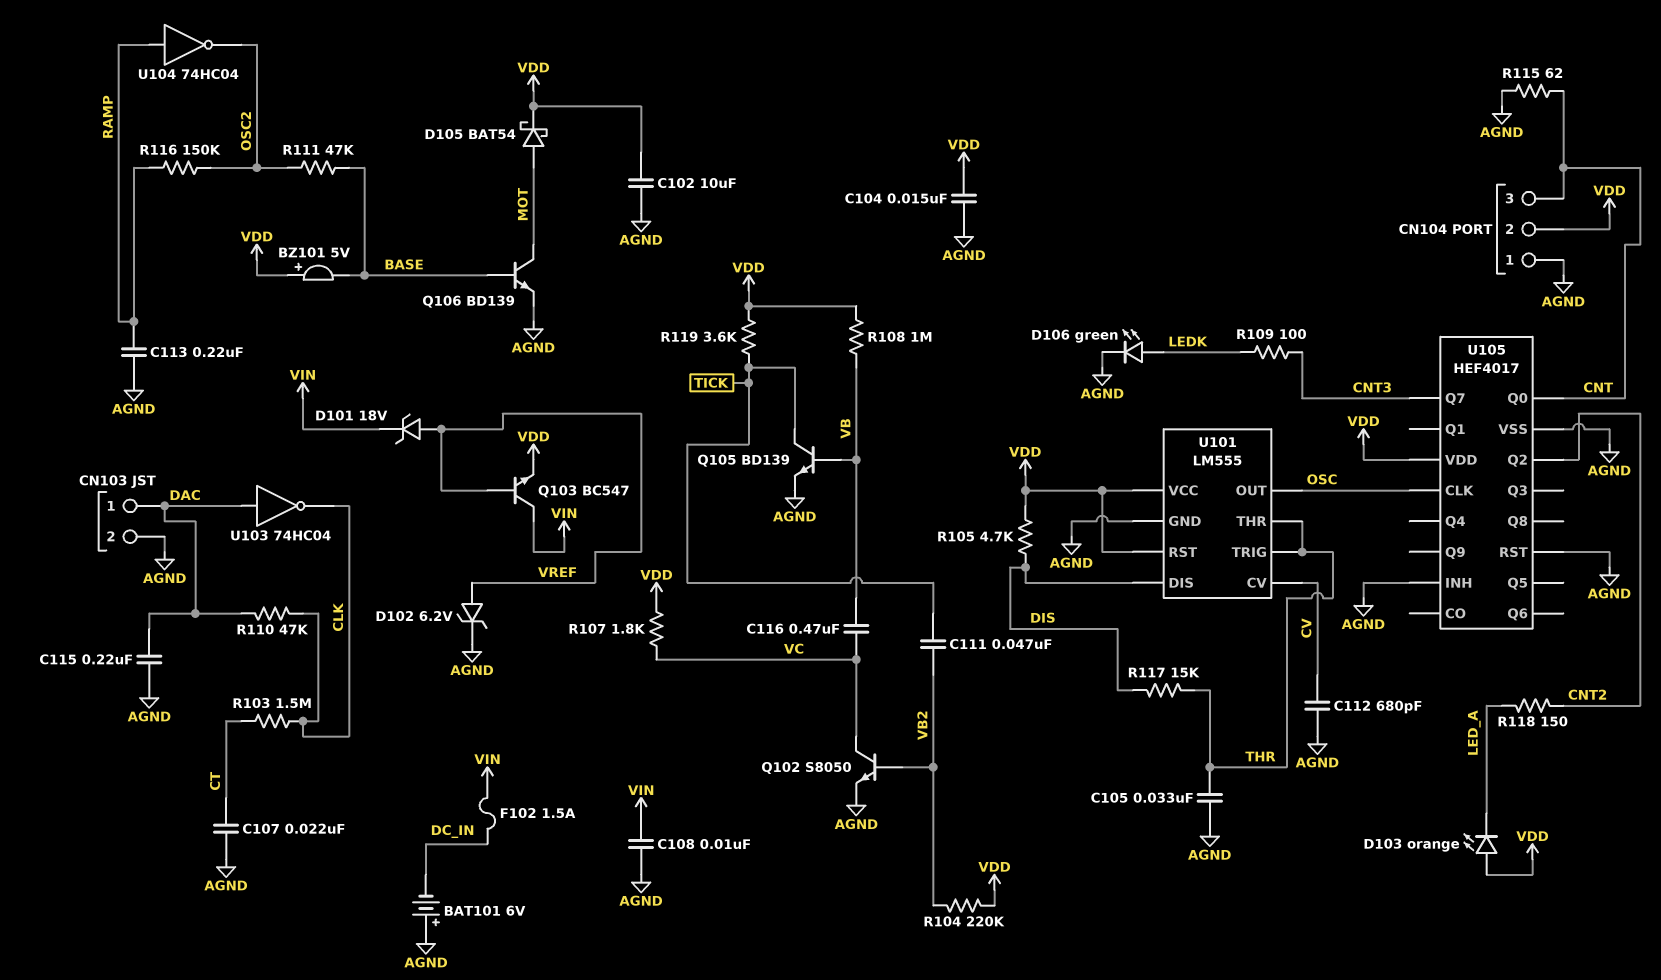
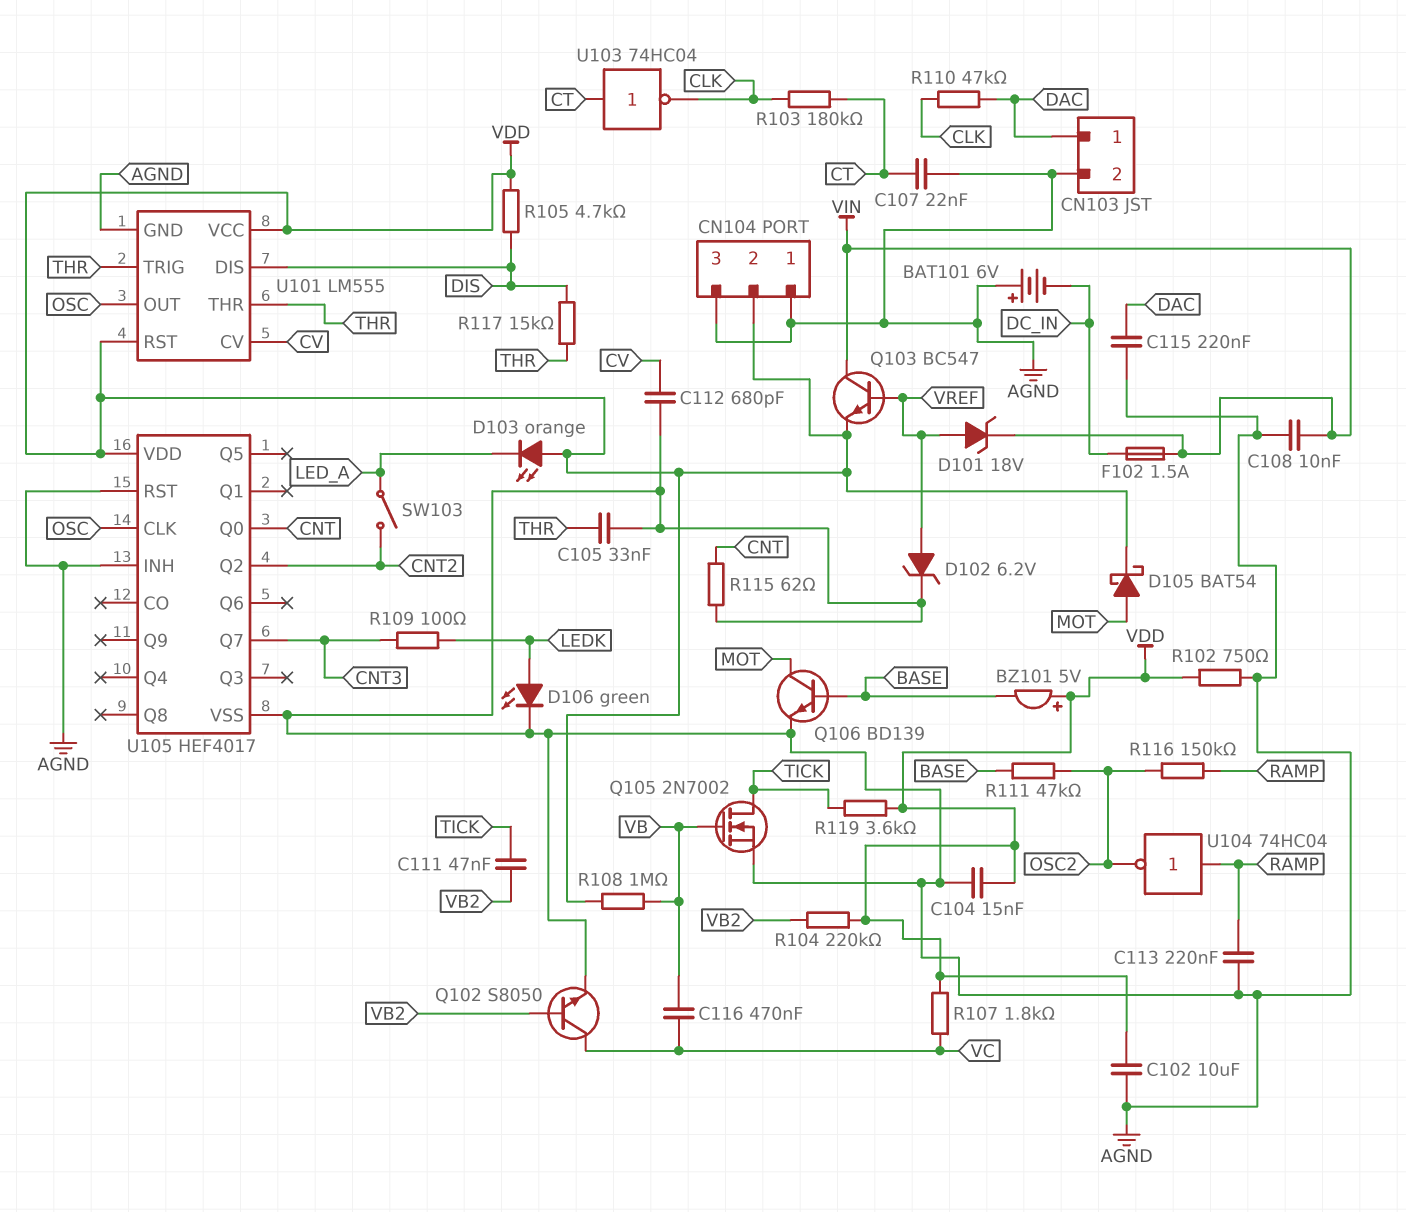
CN104 pin 3: CNT -> AGND
Q105: NPN BD139 (B VB, C TICK, E AGND) -> NMOS 2N7002 (G VB, D TICK, S AGND)
R102: none -> 750 (AGND, VDD)
R103: 1.5M (CLK, CT) -> 180k (CLK, CT)
R118: 150 (CNT2, LED_A) -> none
SW103: none -> switch (CNT2, LED_A)
U103: NOT 74HC04 (in DAC, out CLK) -> NOT 74HC04 (in CT, out CLK)

